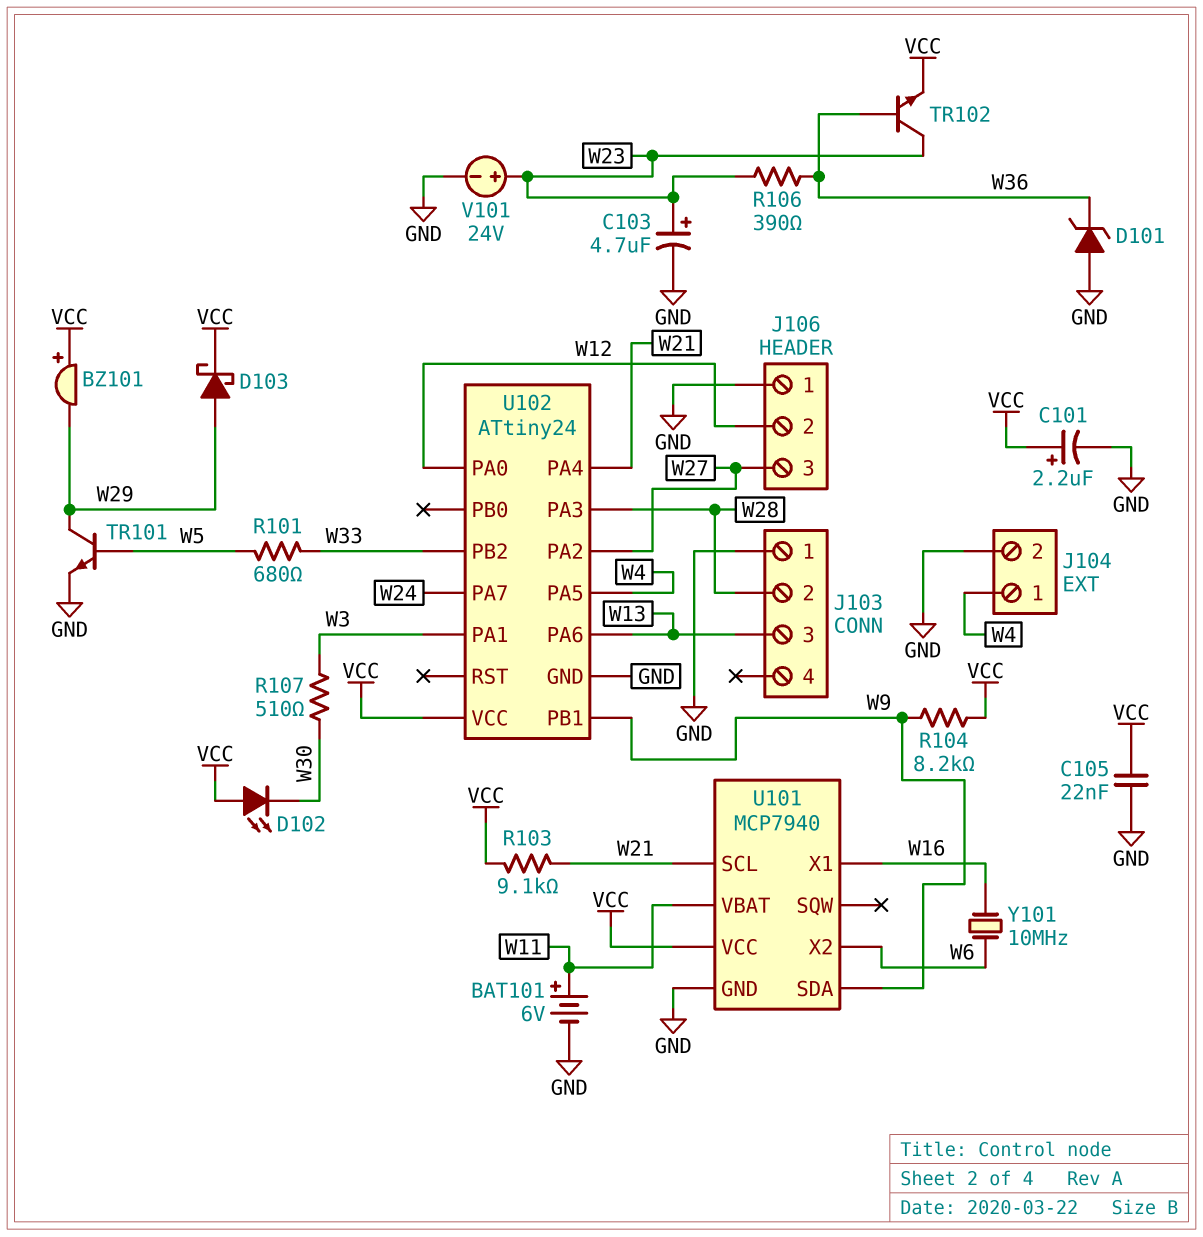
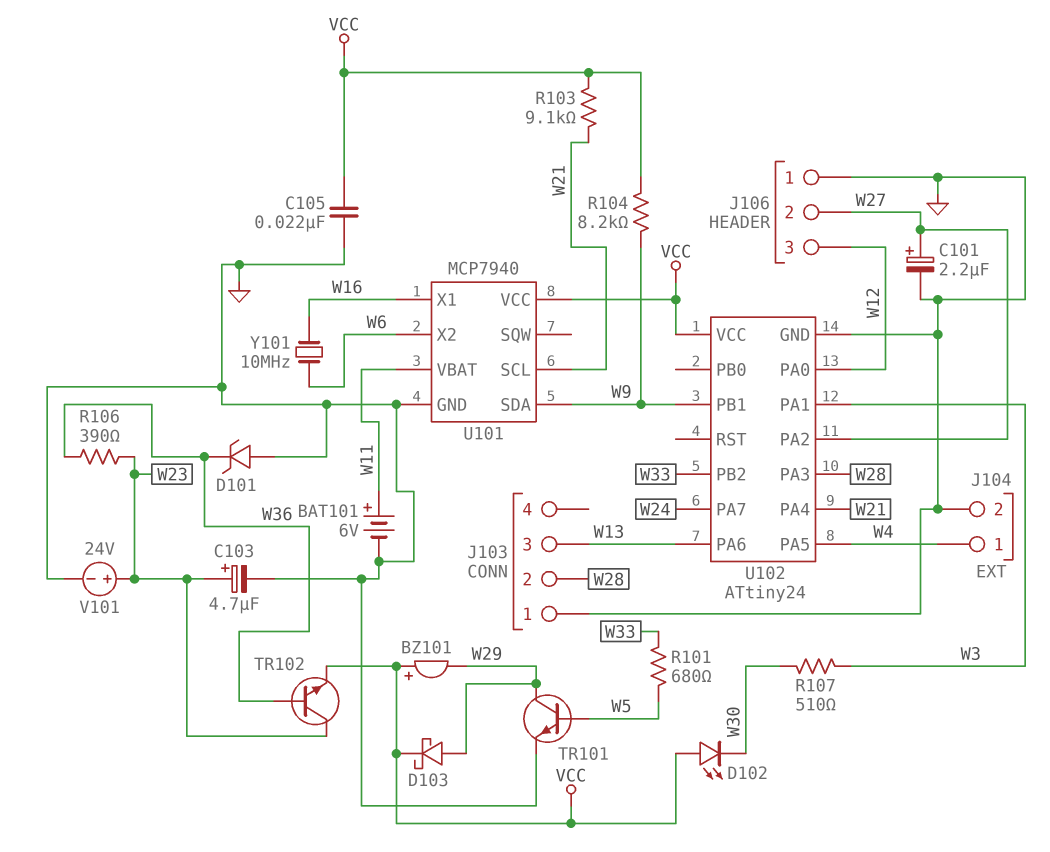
C101: 2.2uF (plus VCC, minus GND) -> 2.2uF (plus W27, minus GND)
J106 pin 2: W12 -> W27
J106 pin 3: W27 -> W12

